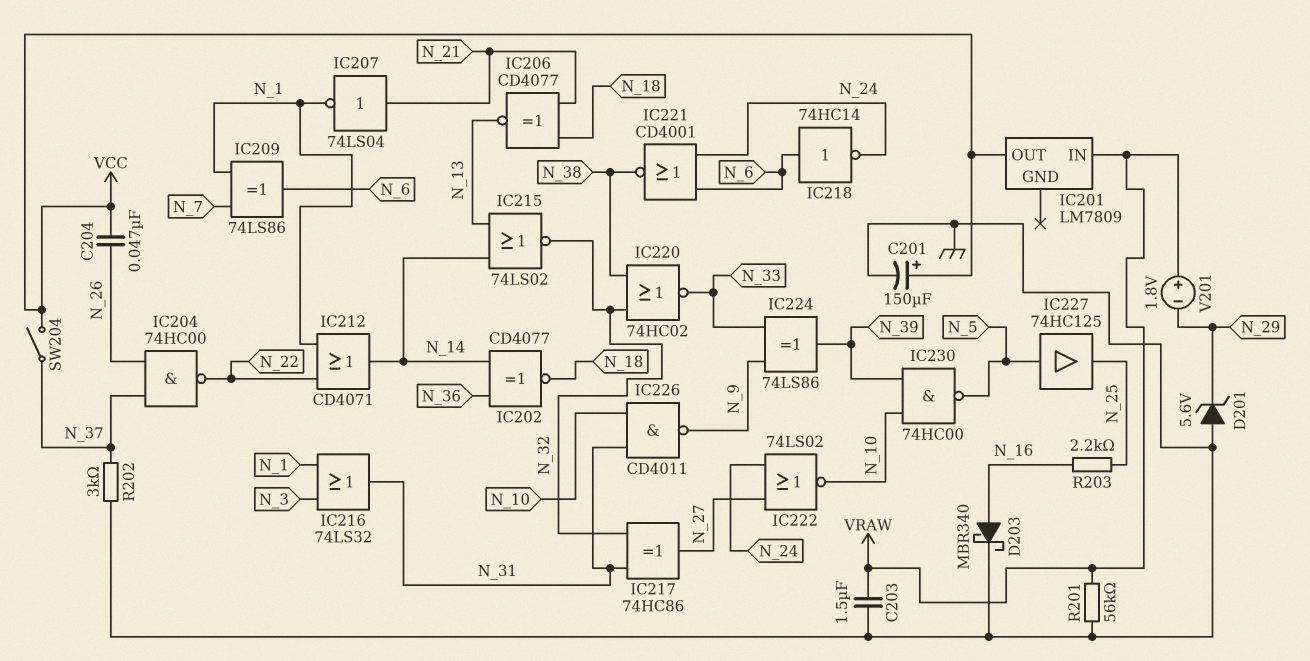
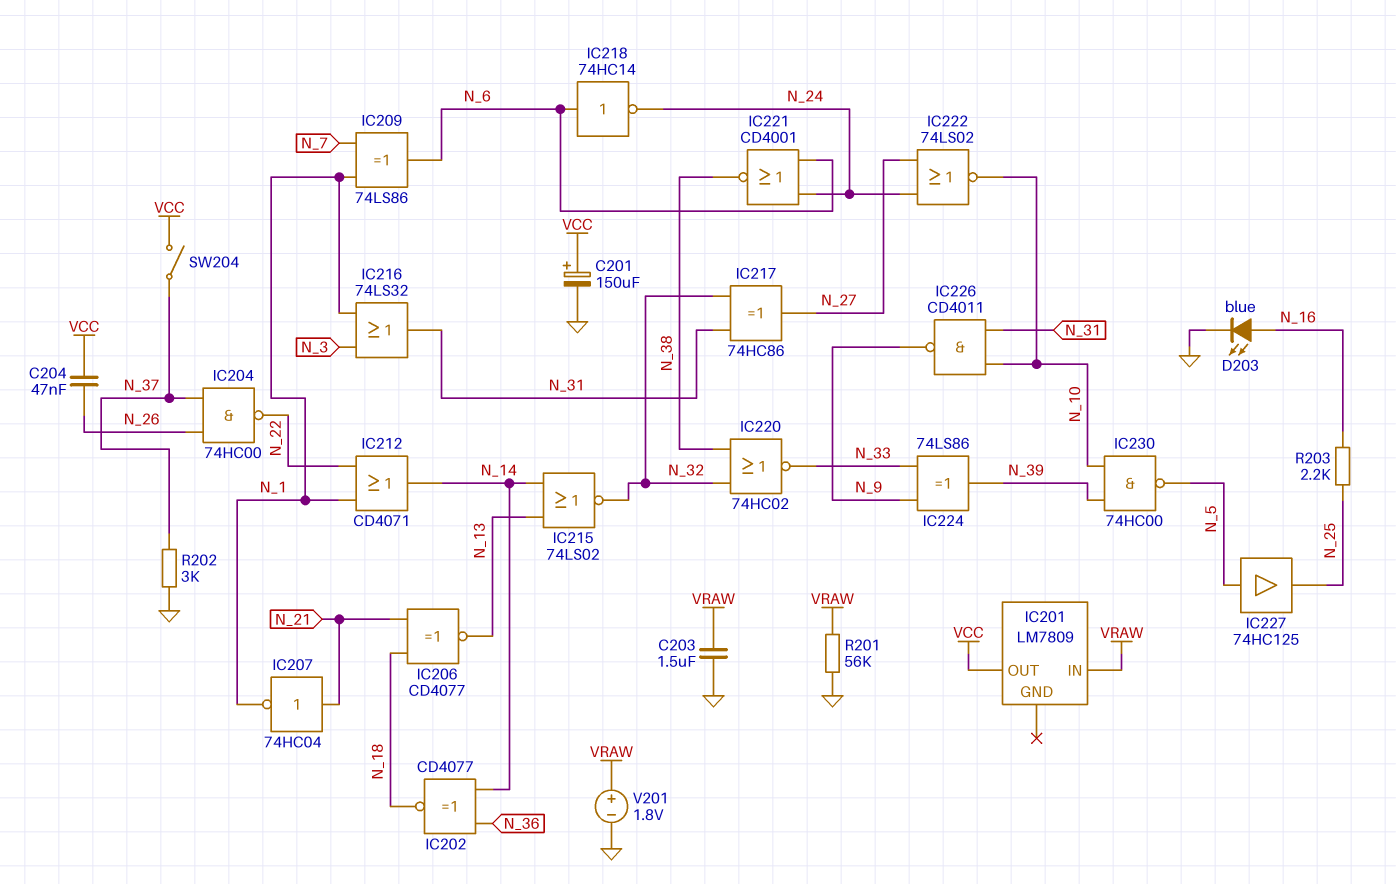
D201: zener 5.6V (A GND, K N_29) -> none
D203: schottky MBR340 (A N_16, K GND) -> LED blue (A N_16, K GND)
IC207: NOT 74LS04 (in N_21, out N_1) -> NOT 74HC04 (in N_21, out N_1)
V201: 1.8V (plus VRAW, minus N_29) -> 1.8V (plus VRAW, minus GND)

